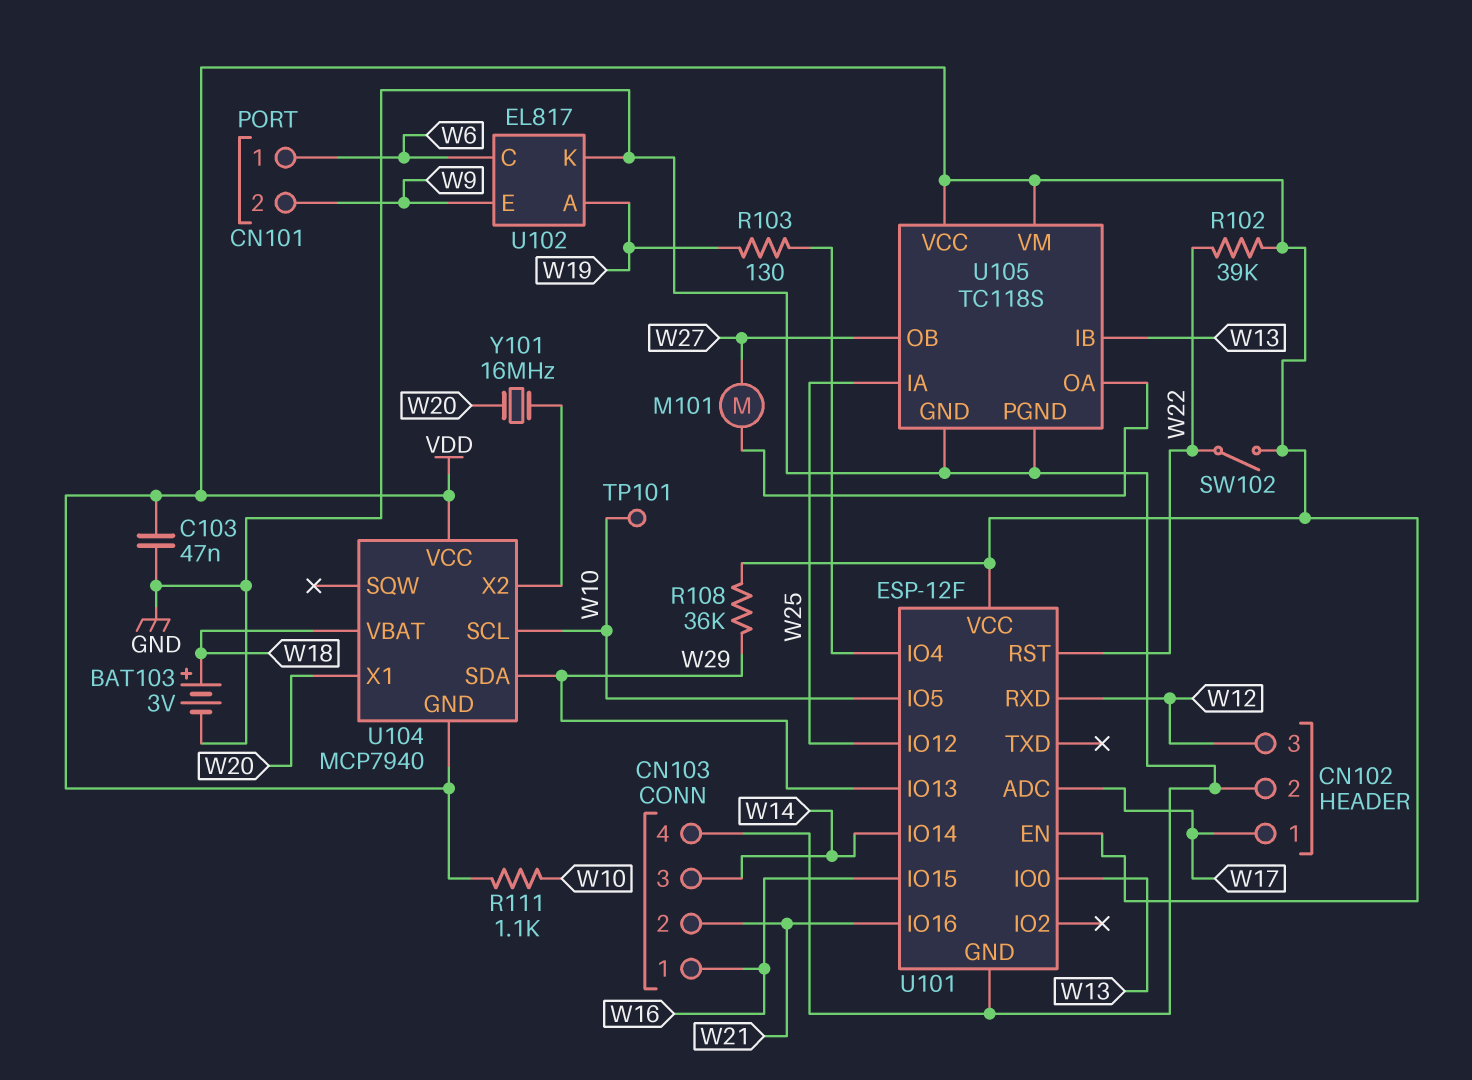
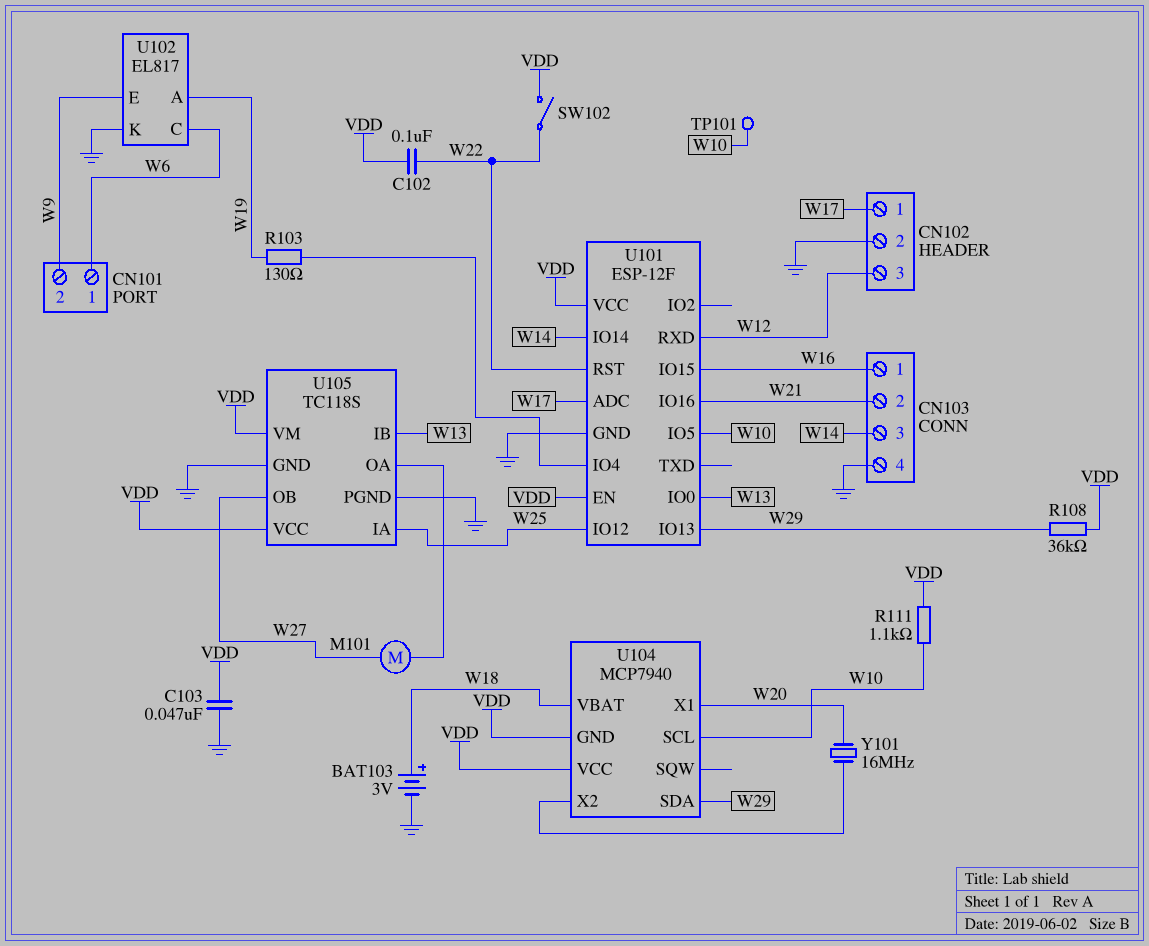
C102: none -> 100nF (VDD, W22)
R102: 39k (VDD, W22) -> none

